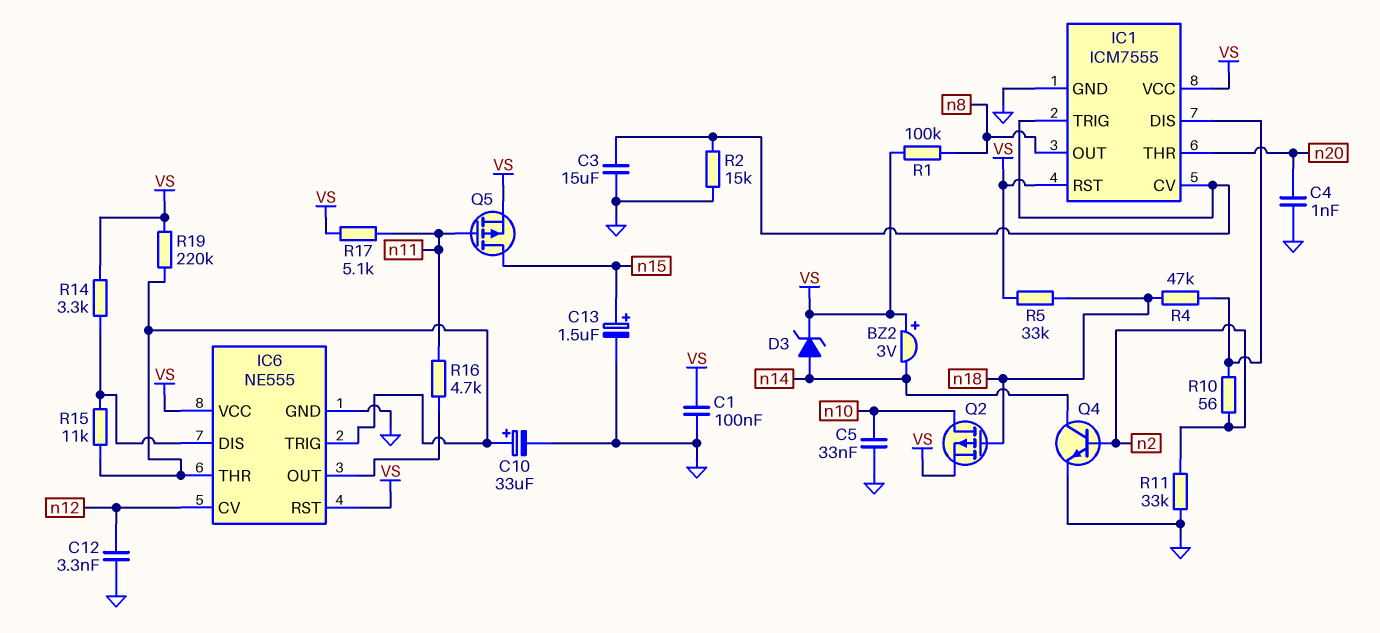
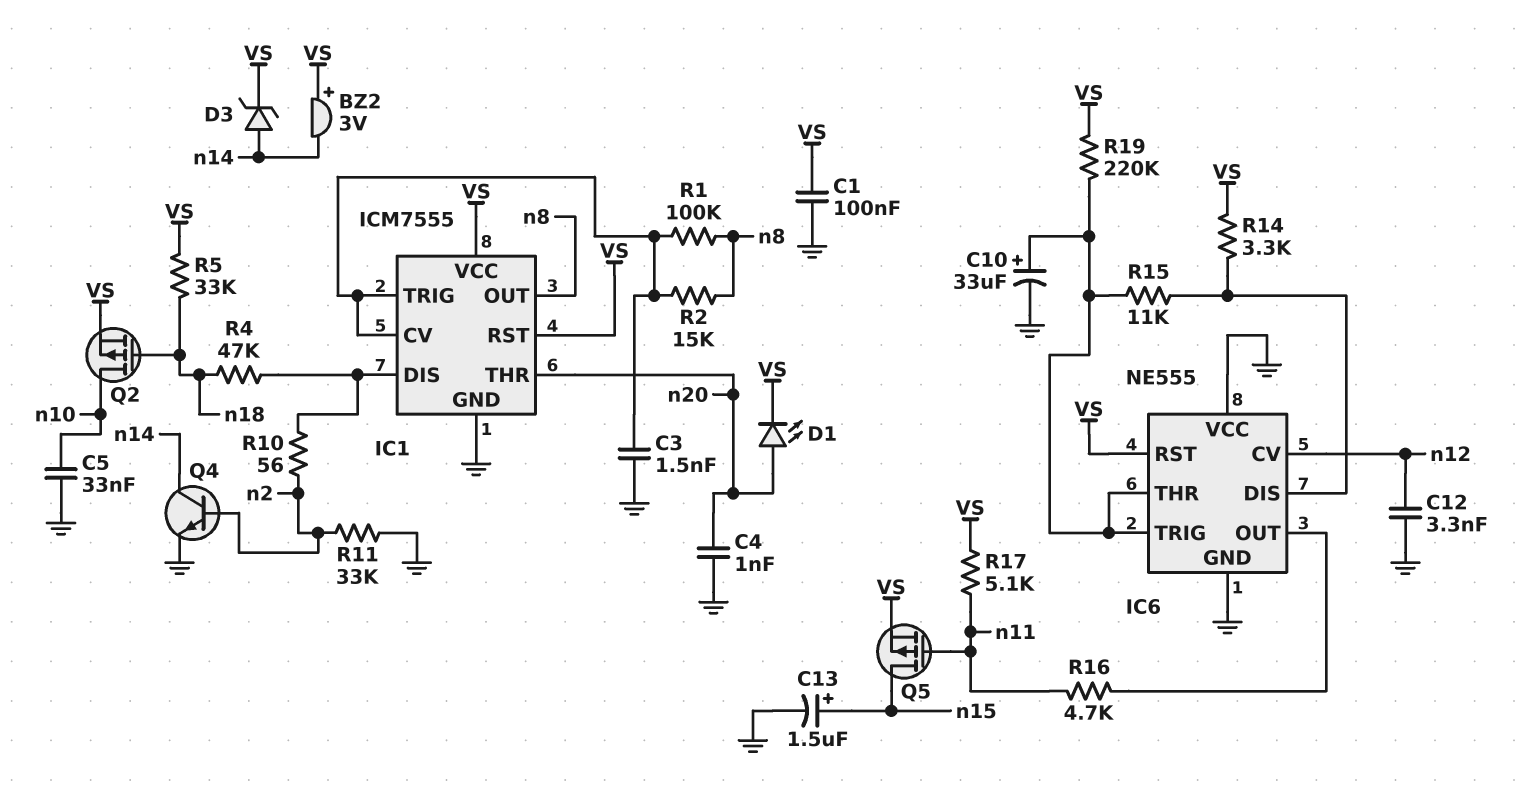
C3: 15uF (GND, IC1/CV) -> 1.5nF (GND, IC1/CV)
D1: none -> LED (A n20, K VS)
IC6 pin VCC: VS -> GND
R1: 100k (VS, n8) -> 100k (IC1/CV, n8)
R2: 15k (GND, IC1/CV) -> 15k (IC1/CV, n8)

